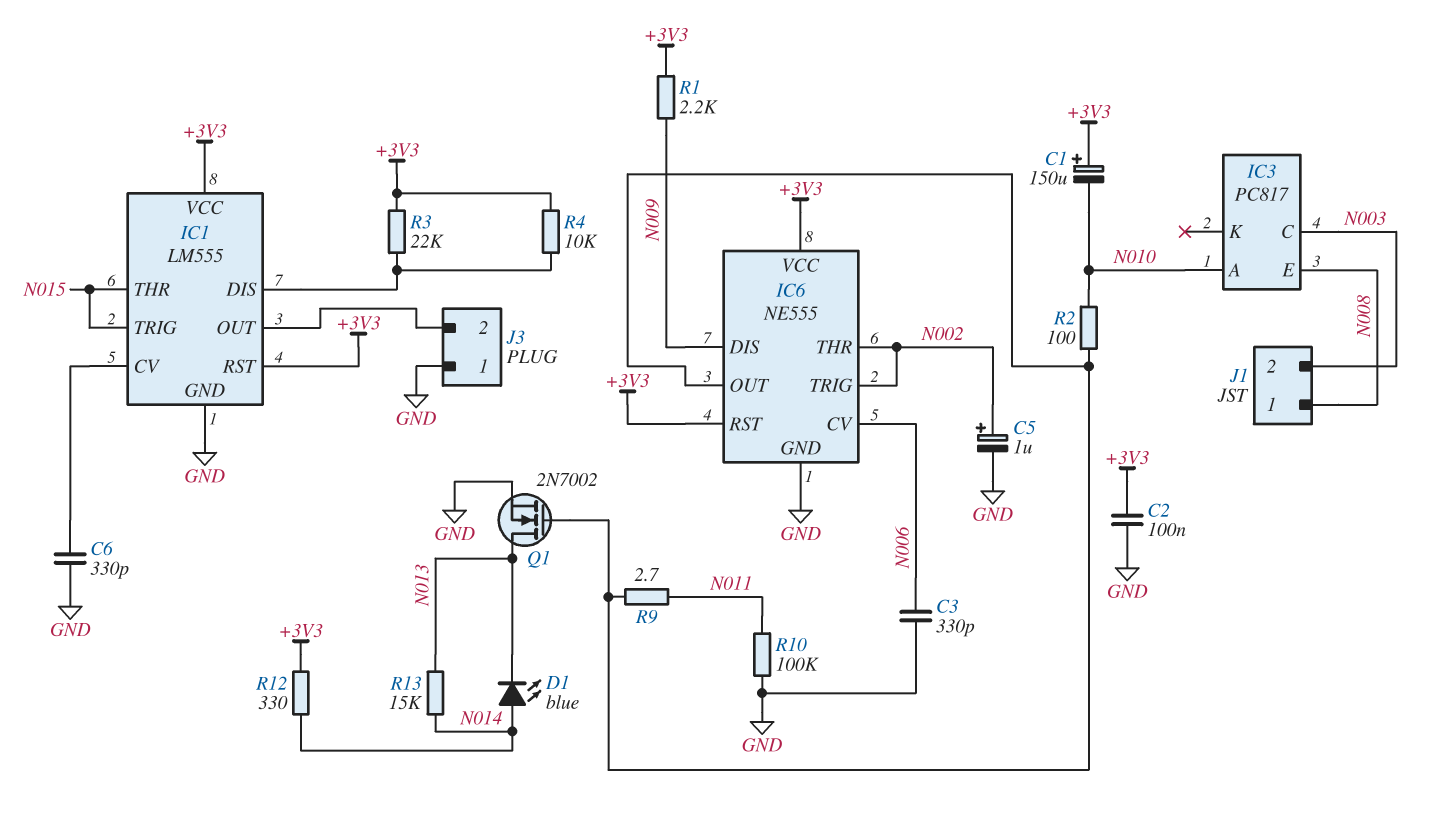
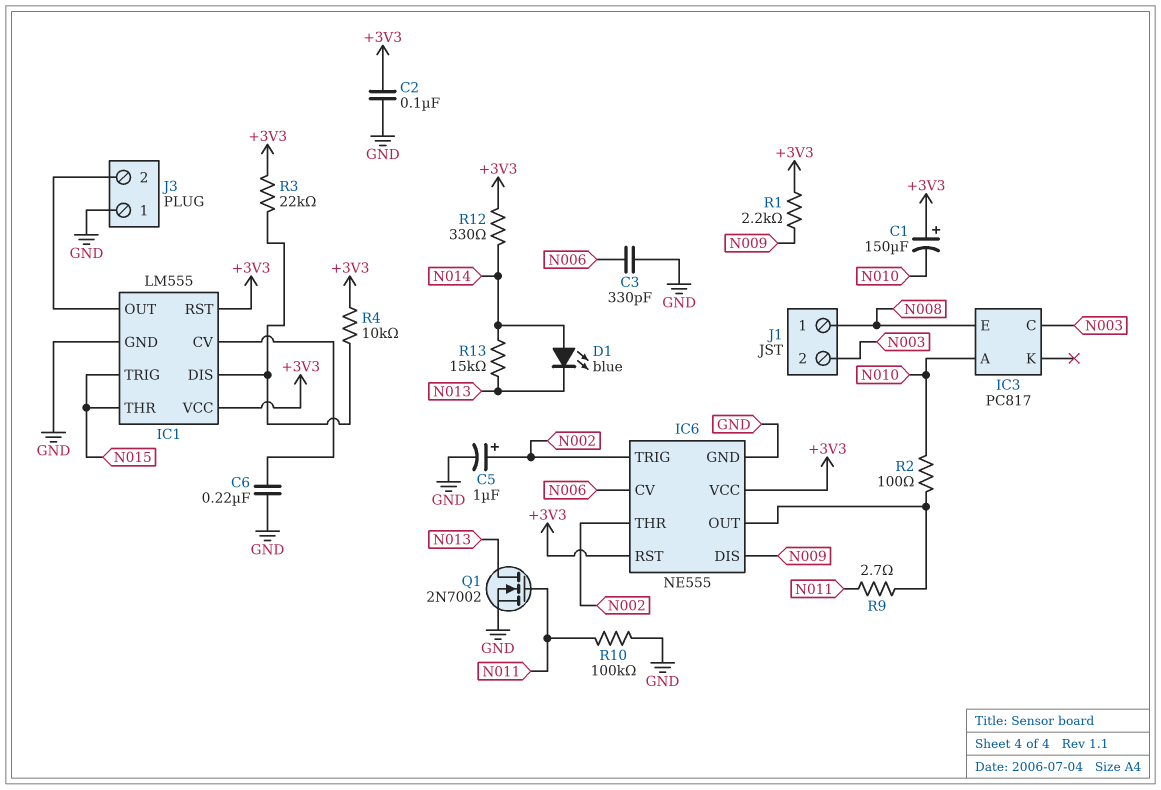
C6: 330pF (GND, IC1/CV) -> 220nF (GND, IC1/CV)
Q1: NMOS 2N7002 (G IC6/OUT, D N013, S GND) -> NMOS 2N7002 (G N011, D N013, S GND)

